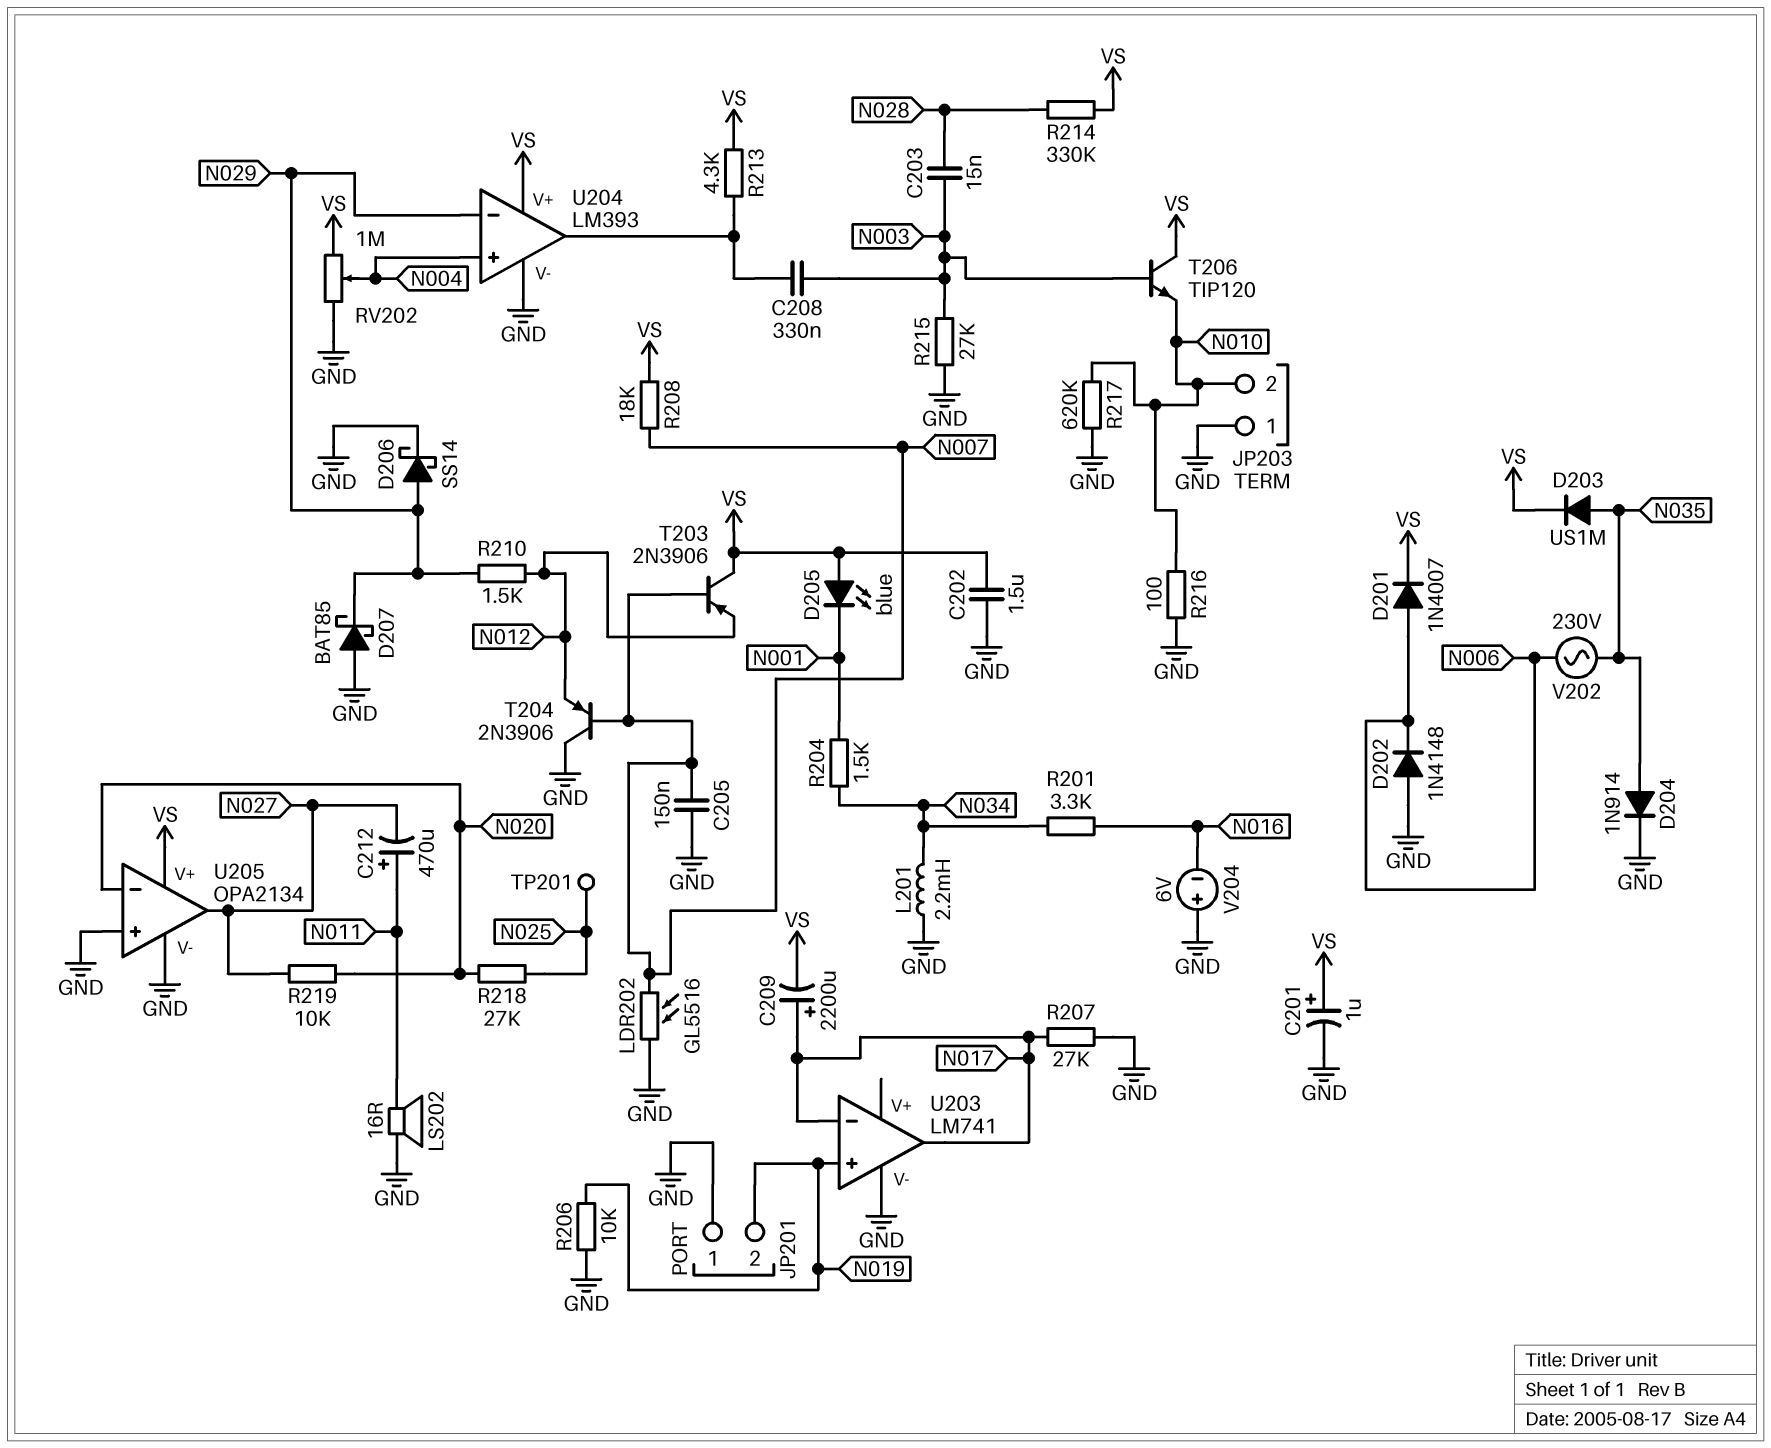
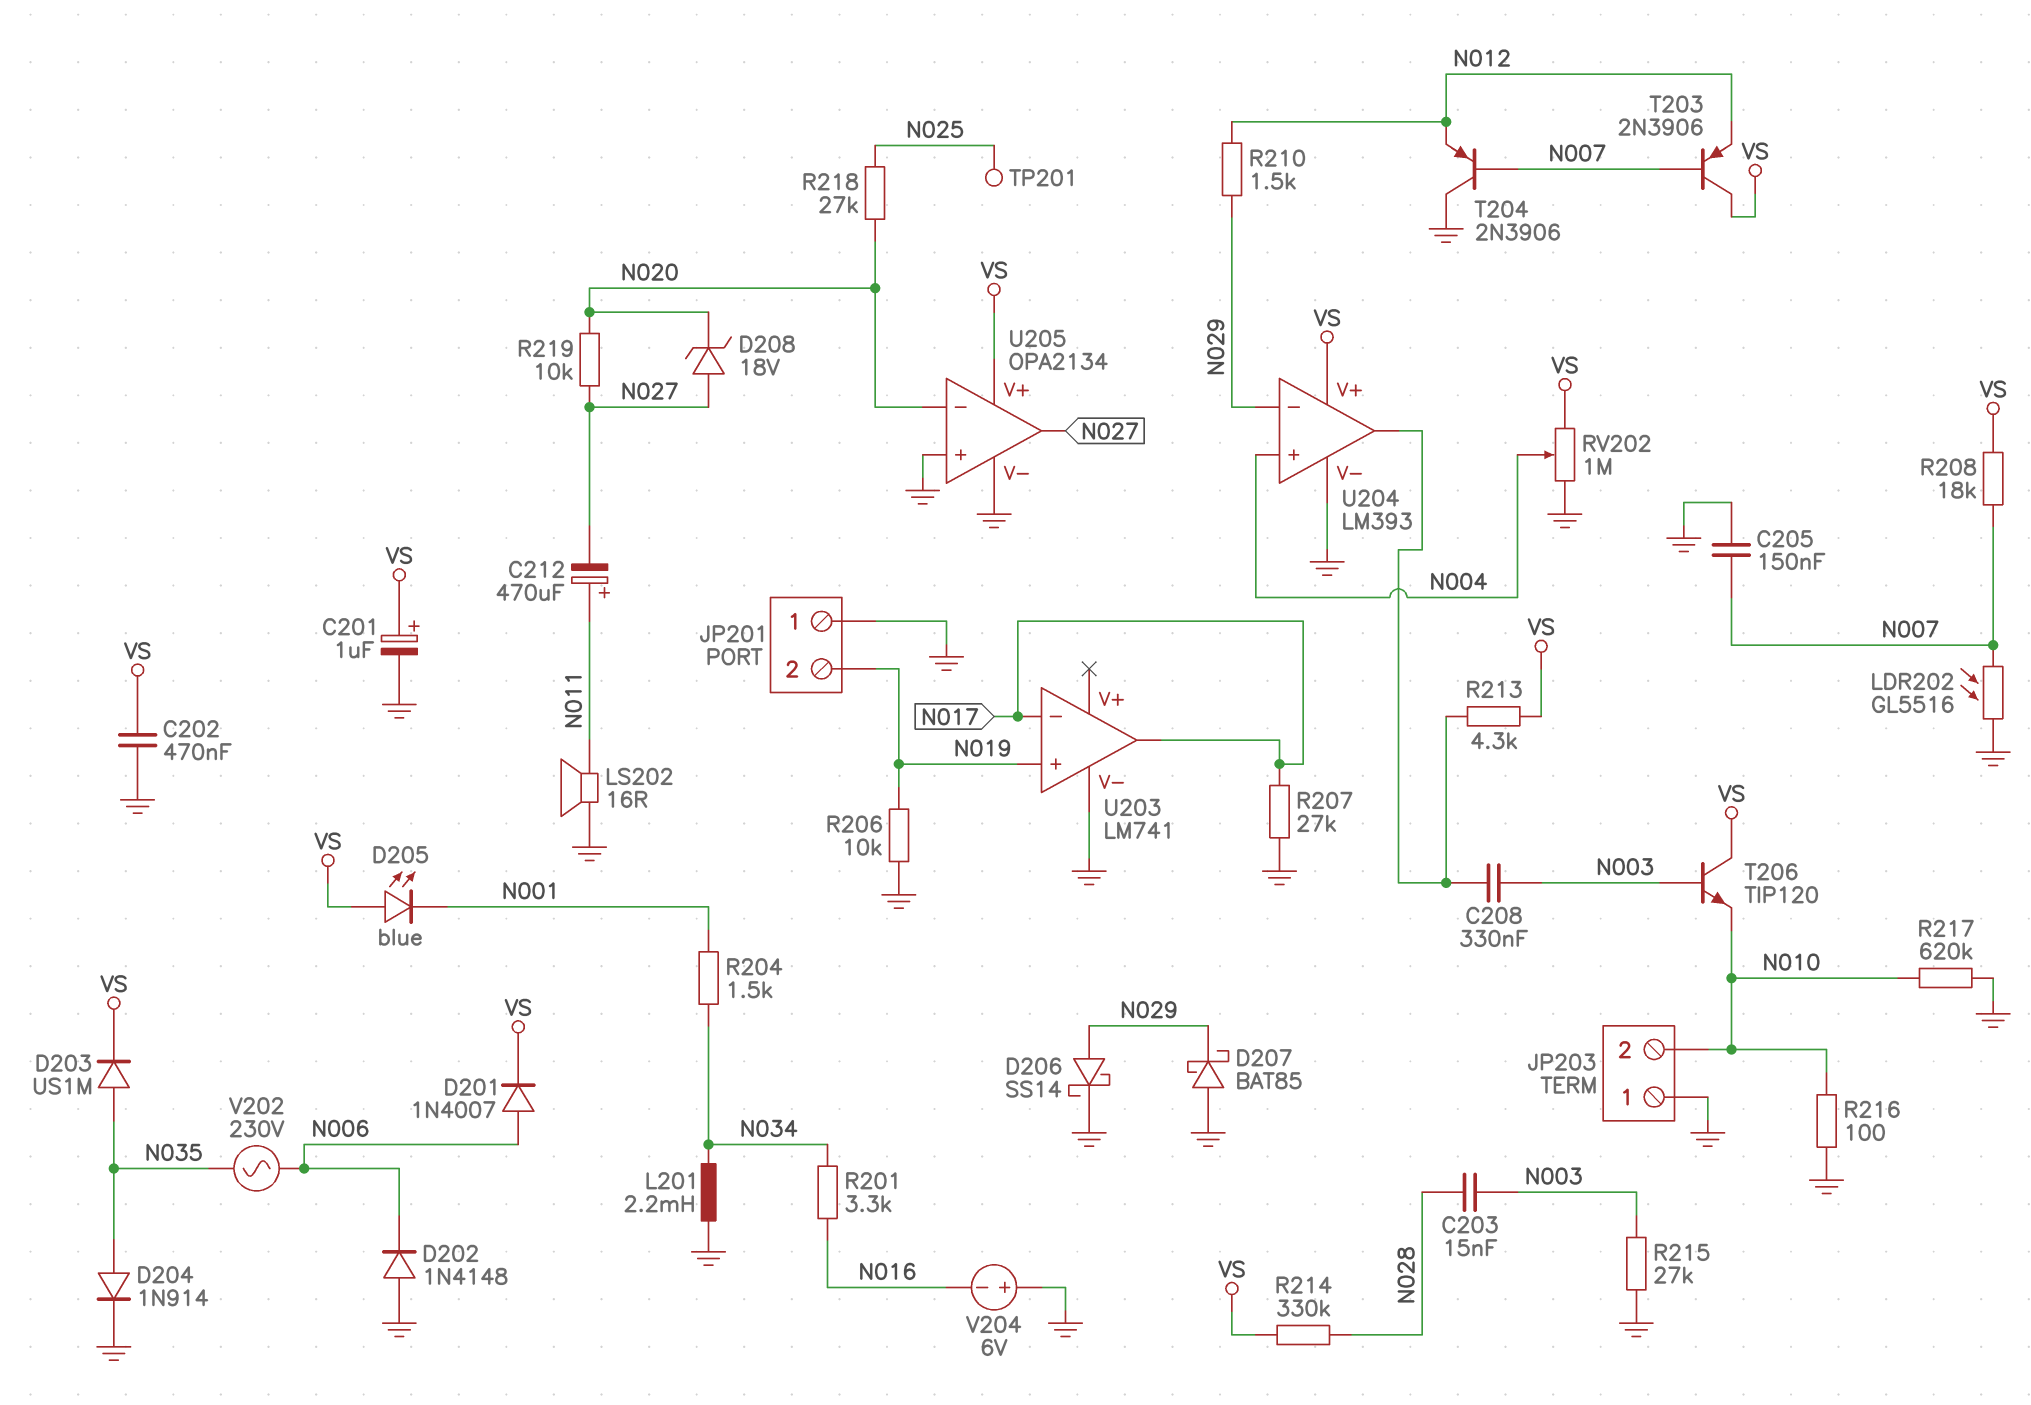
C202: 1.5uF (GND, VS) -> 470nF (GND, VS)
C209: 2200uF (plus N017, minus VS) -> none
D208: none -> zener 18V (A N027, K N020)

